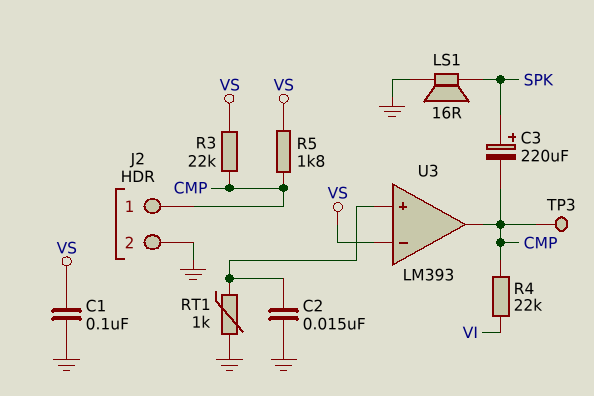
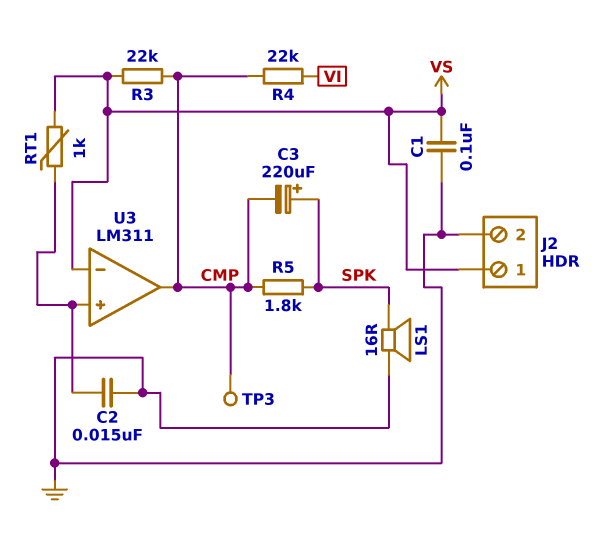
J2 pin 1: CMP -> VS
R5: 1.8k (CMP, VS) -> 1.8k (CMP, SPK)
RT1: 1k (GND, U3/in+) -> 1k (U3/in+, VS)
U3: LM393 -> LM311

